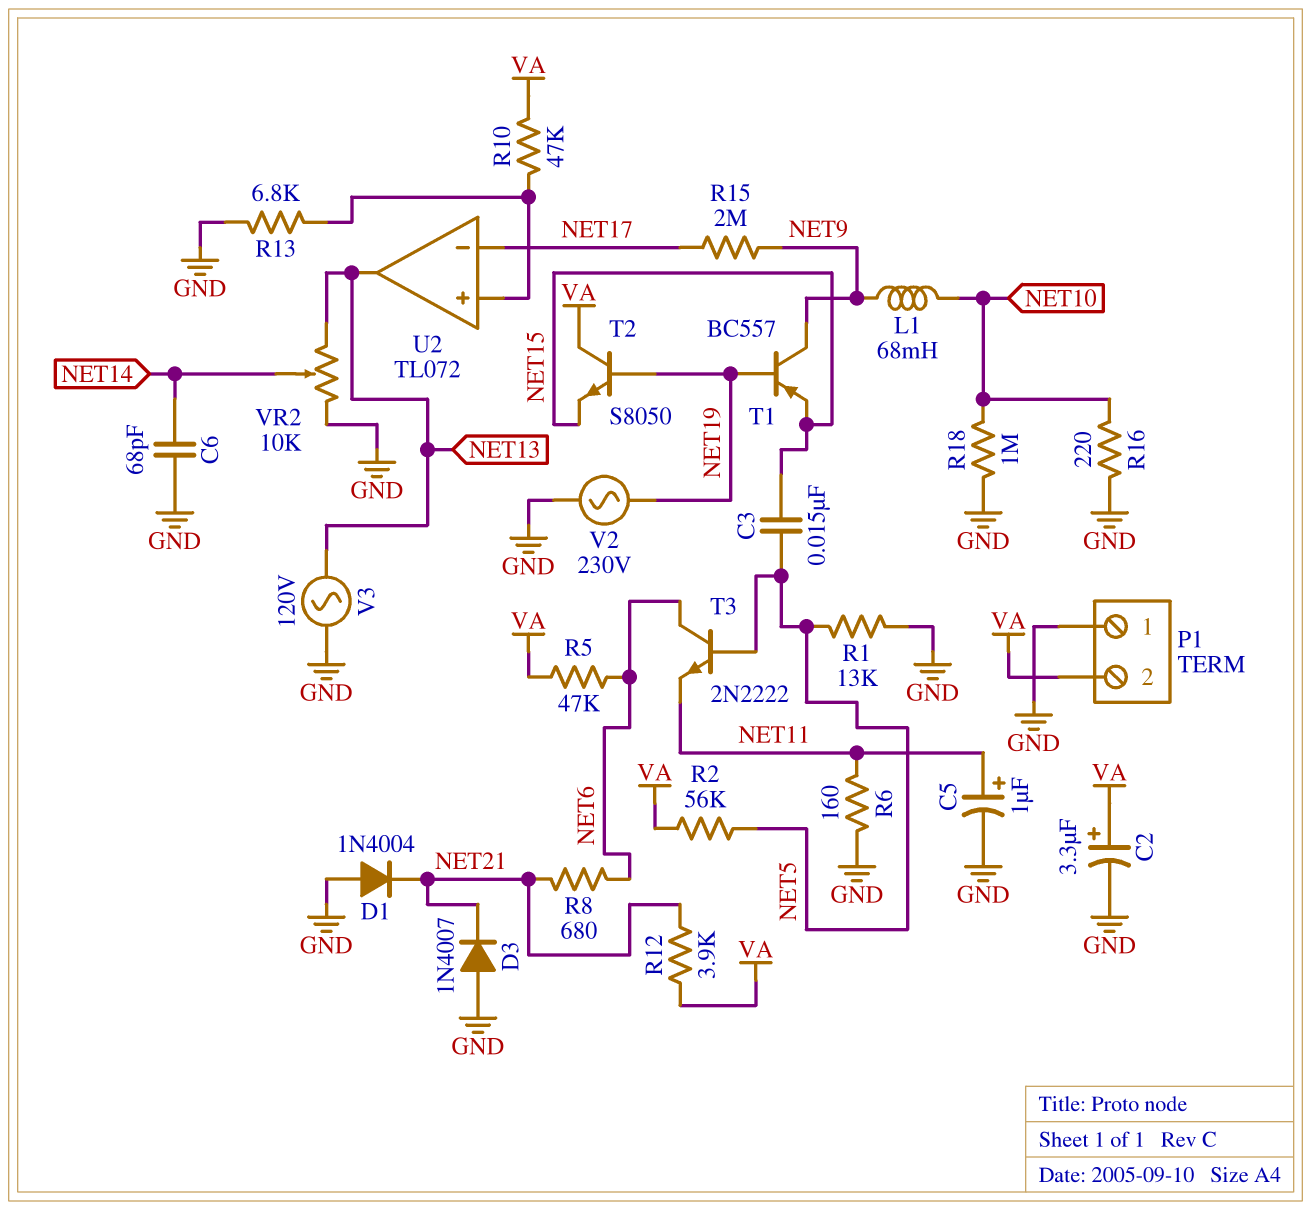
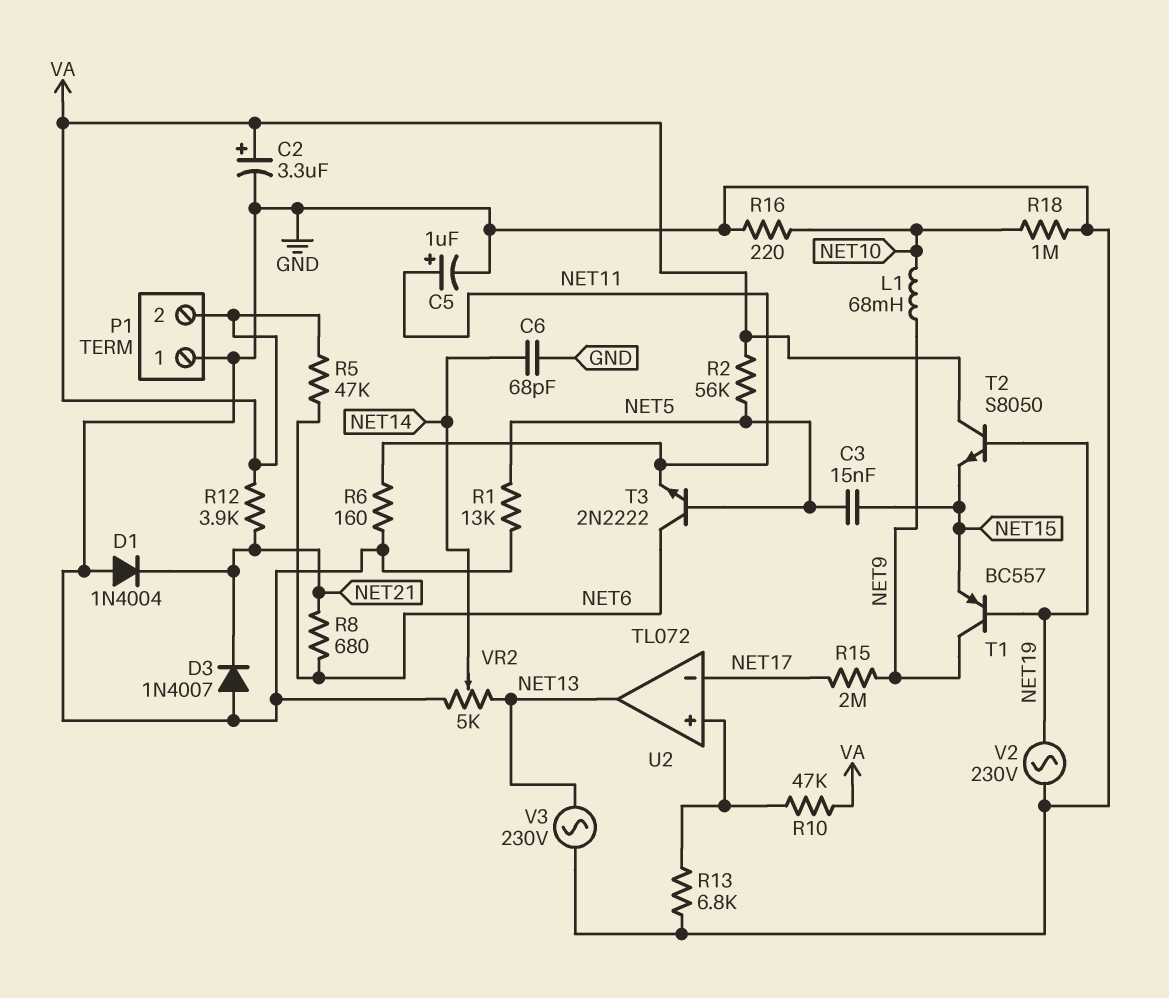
V3: AC 120V (GND, NET13) -> AC 230V (GND, NET13)
VR2: 10k (GND, NET13, wiper NET14) -> 5k (GND, NET13, wiper NET14)

